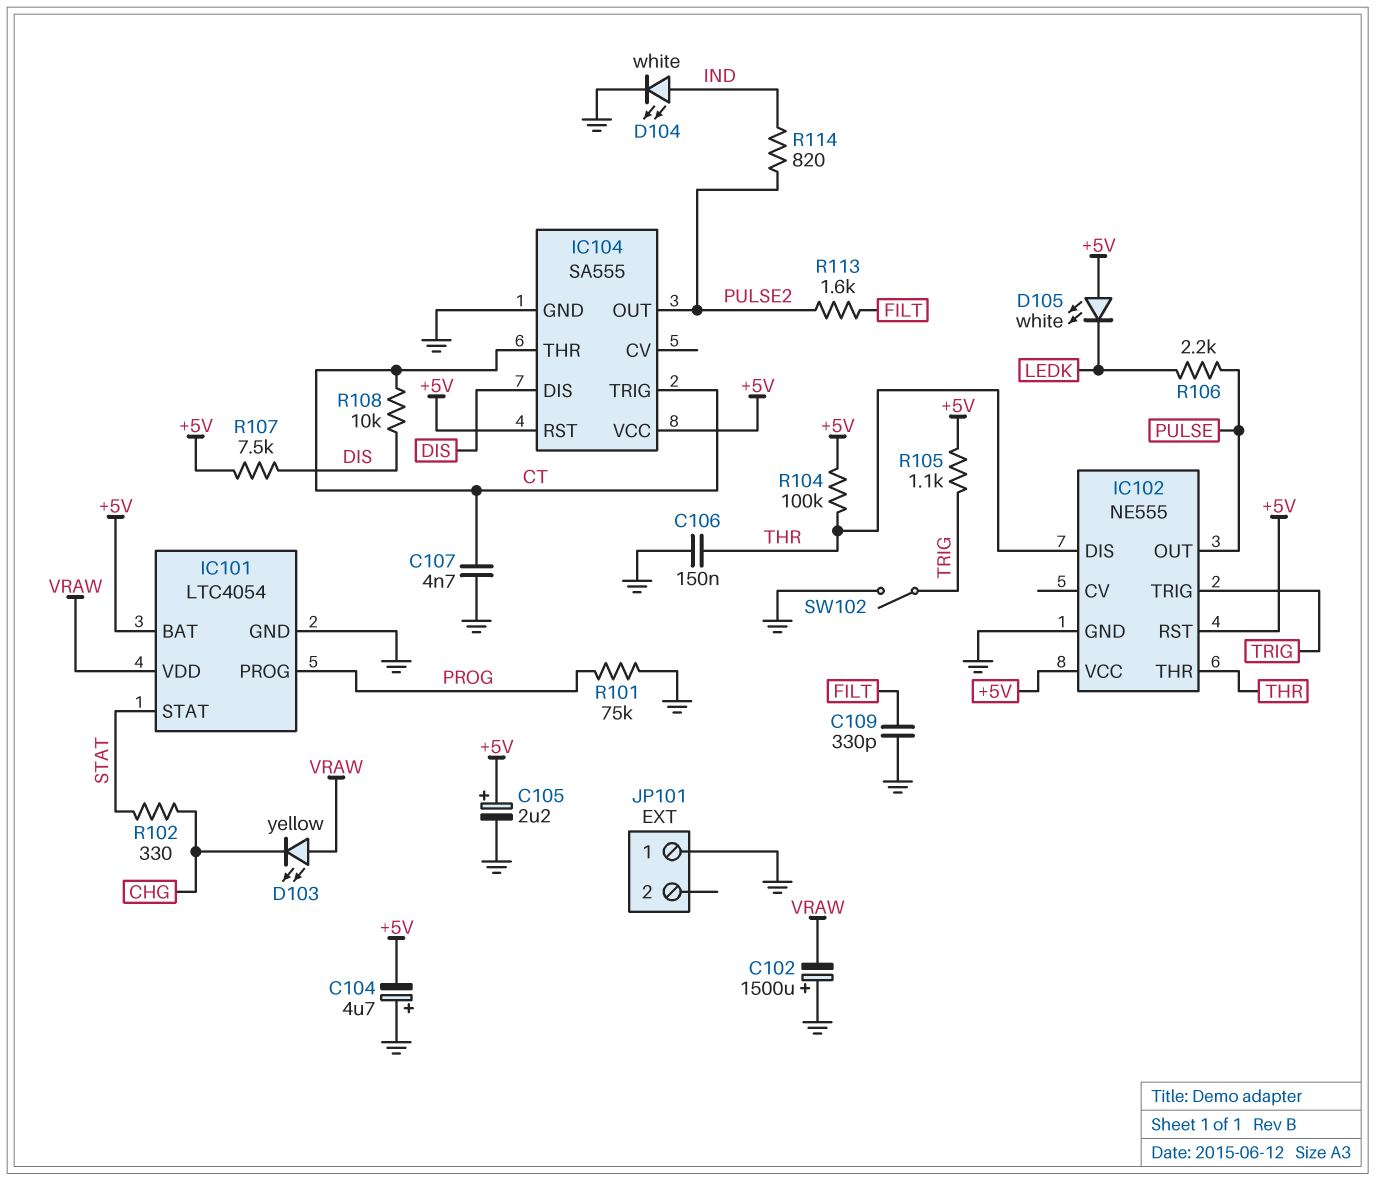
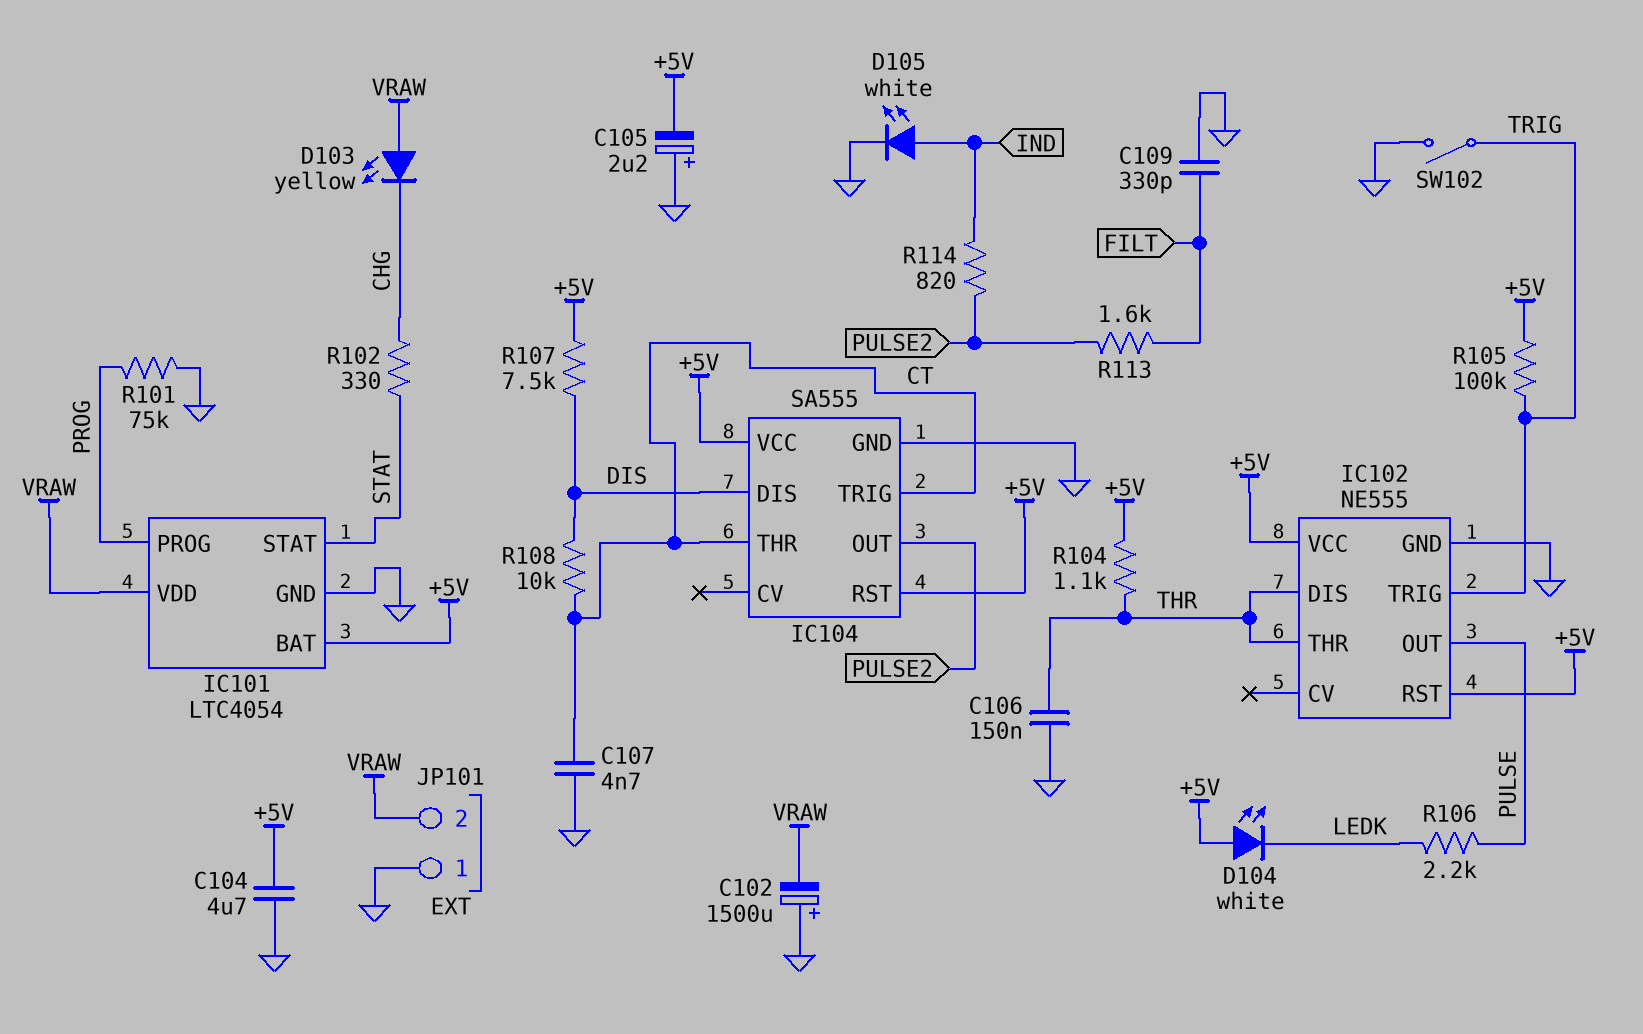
C104: 4.7uF (plus GND, minus +5V) -> 4.7uF (+5V, GND)
C105: 2.2uF (plus +5V, minus GND) -> 2.2uF (plus GND, minus +5V)
D104: LED white (A IND, K GND) -> LED white (A +5V, K LEDK)
D105: LED white (A +5V, K LEDK) -> LED white (A IND, K GND)
JP101 pin 2: none -> VRAW
R104: 100k (+5V, THR) -> 1.1k (+5V, THR)
R105: 1.1k (+5V, TRIG) -> 100k (+5V, TRIG)

